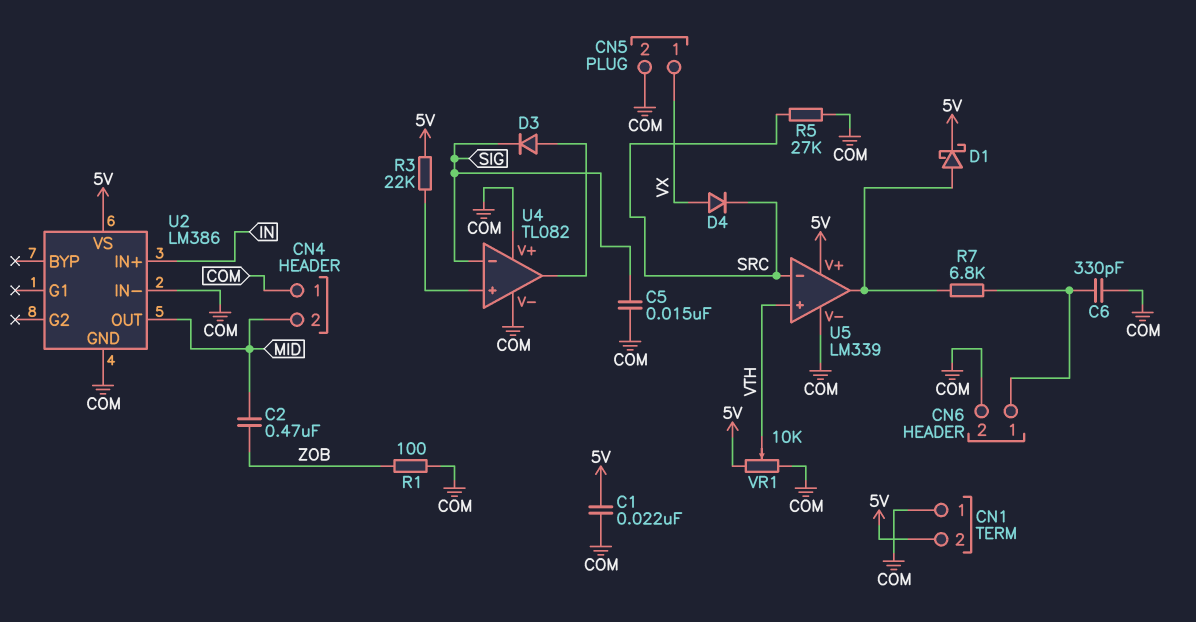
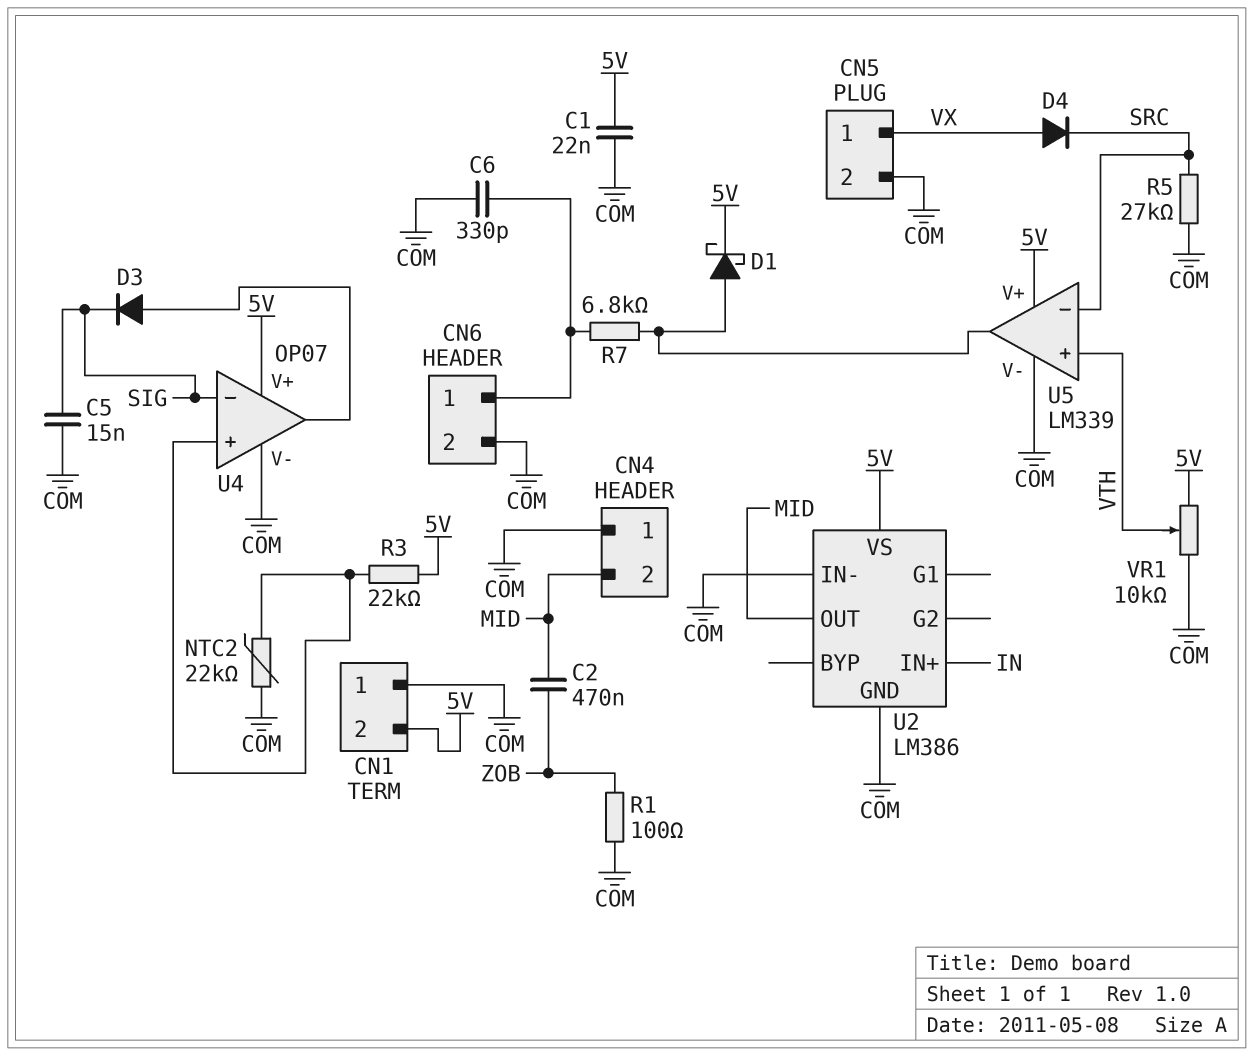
NTC2: none -> 22k (COM, U4/in+)
U4: TL082 -> OP07
U4 pin V+: COM -> 5V

